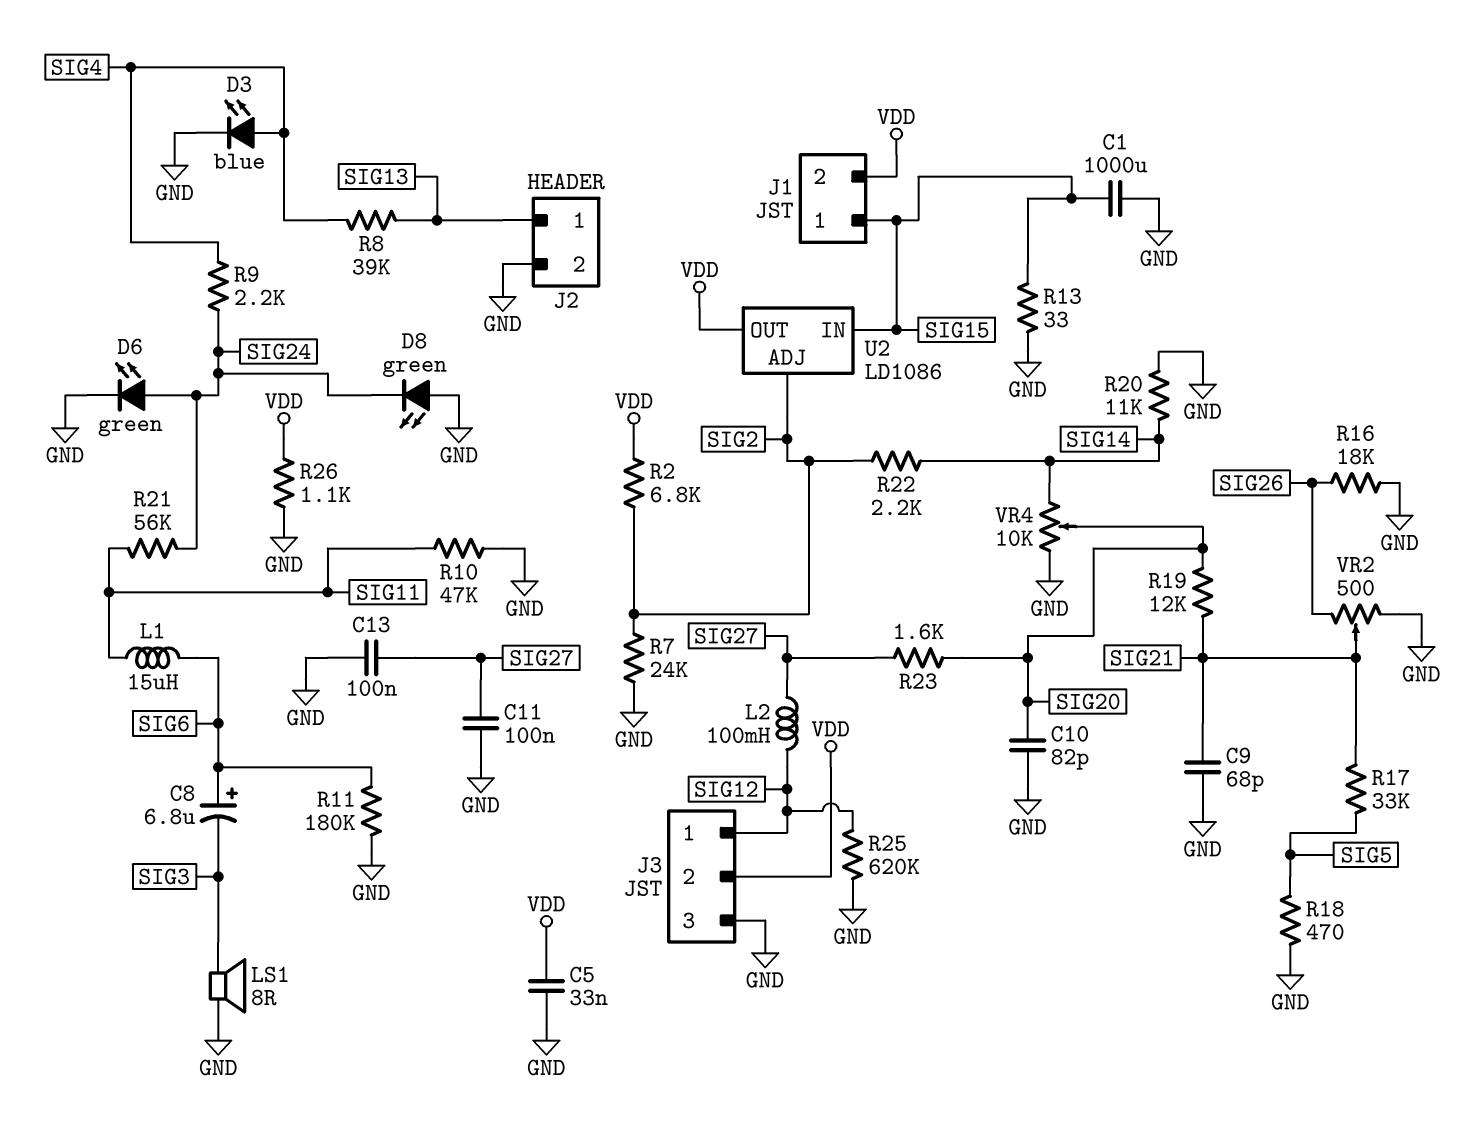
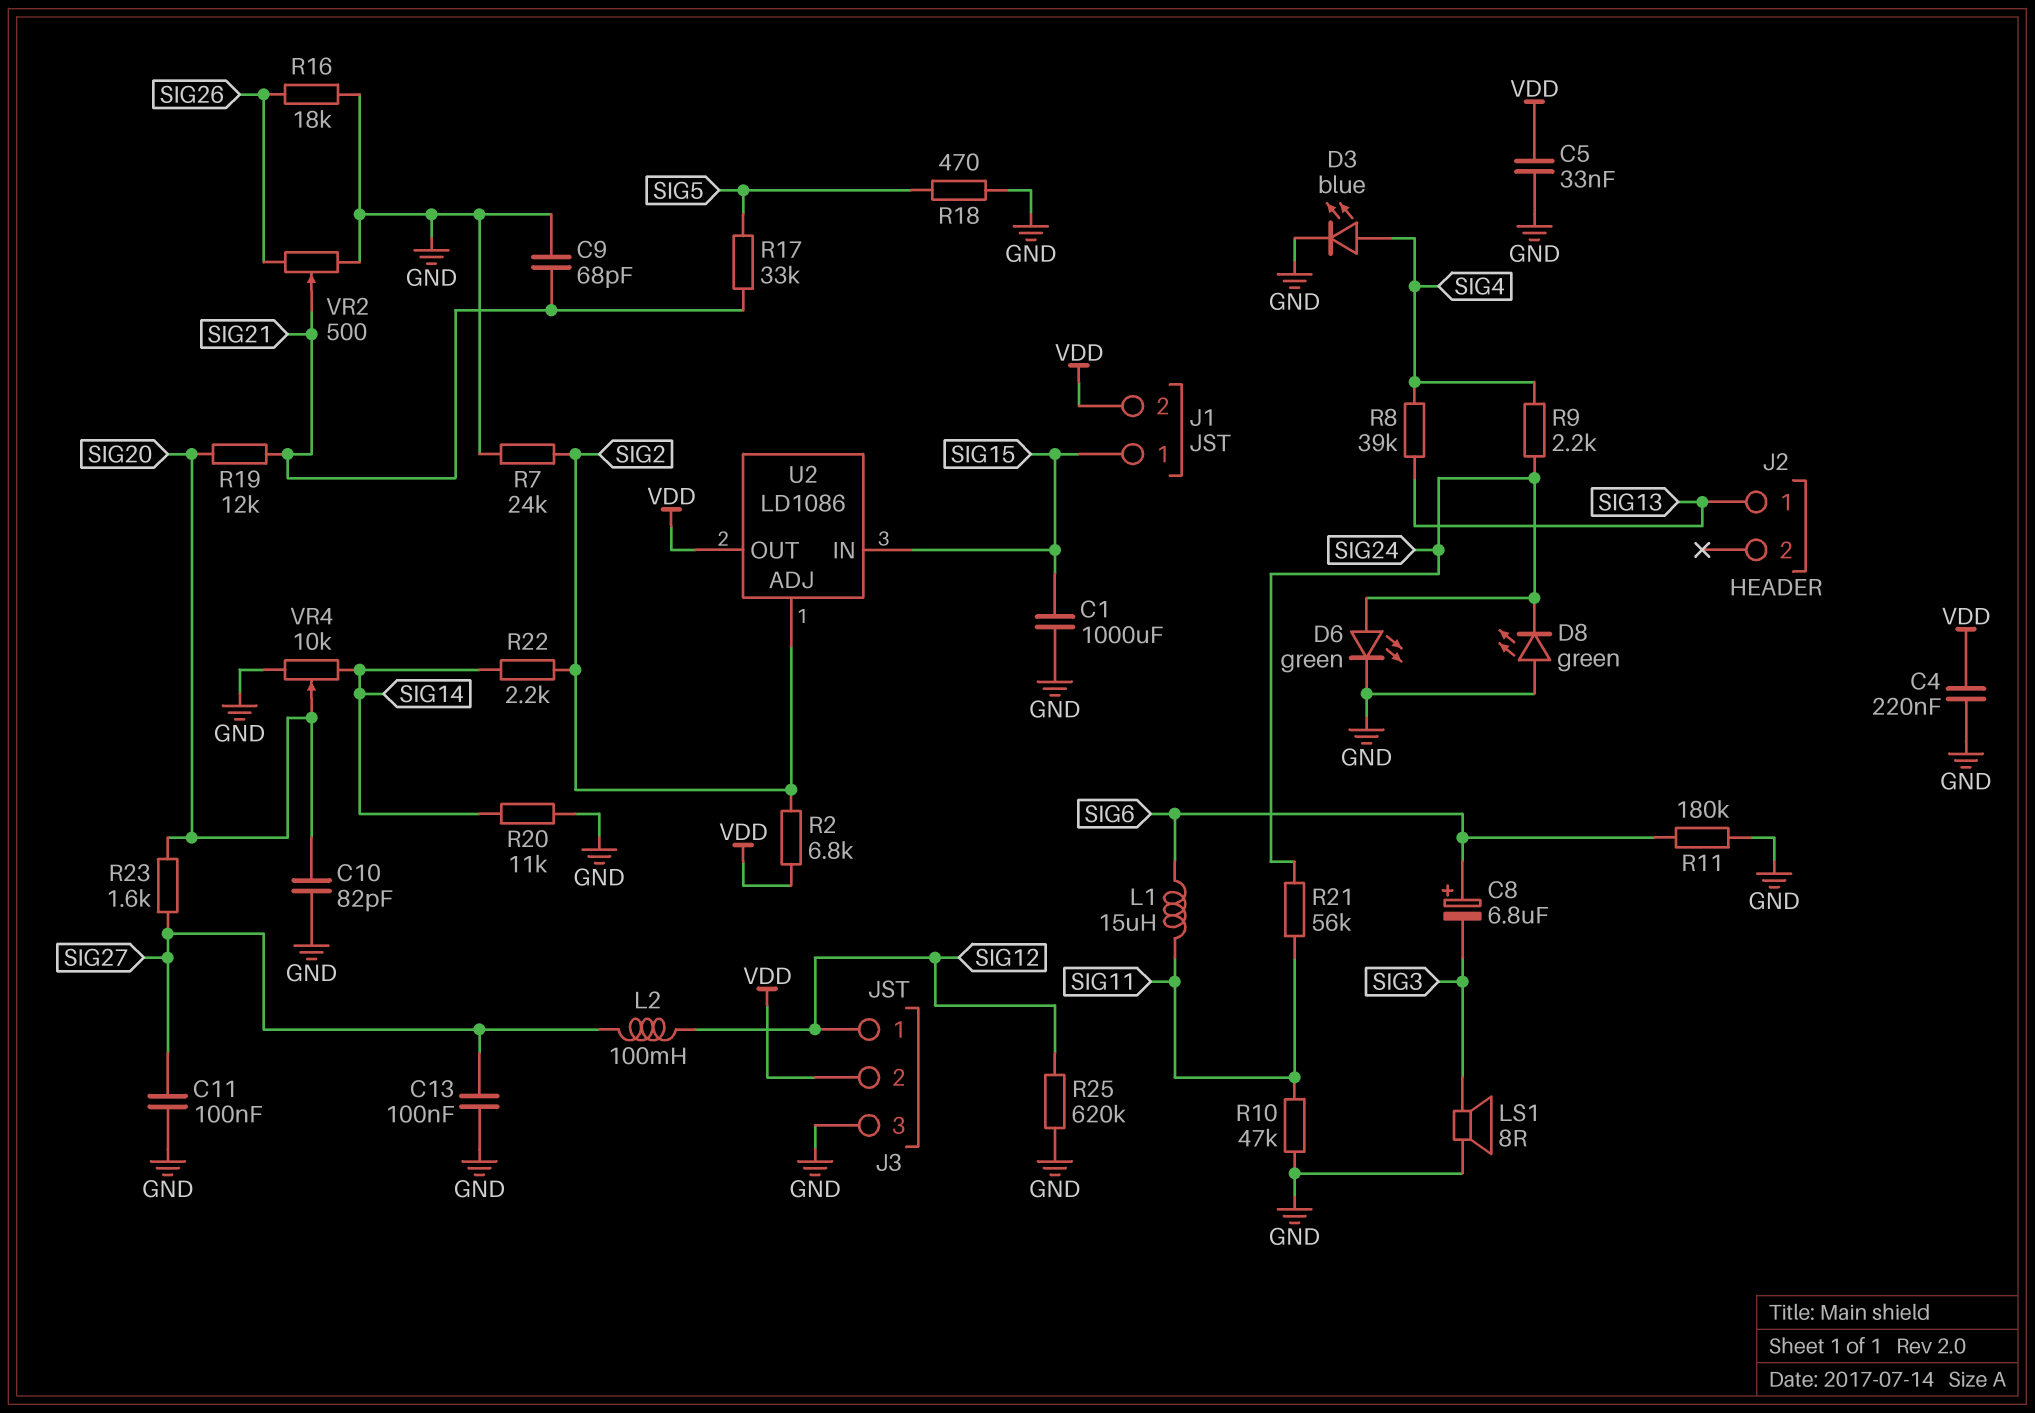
C4: none -> 220nF (GND, VDD)
J2 pin 2: GND -> none
R13: 33 (GND, SIG15) -> none
R26: 1.1k (GND, VDD) -> none

